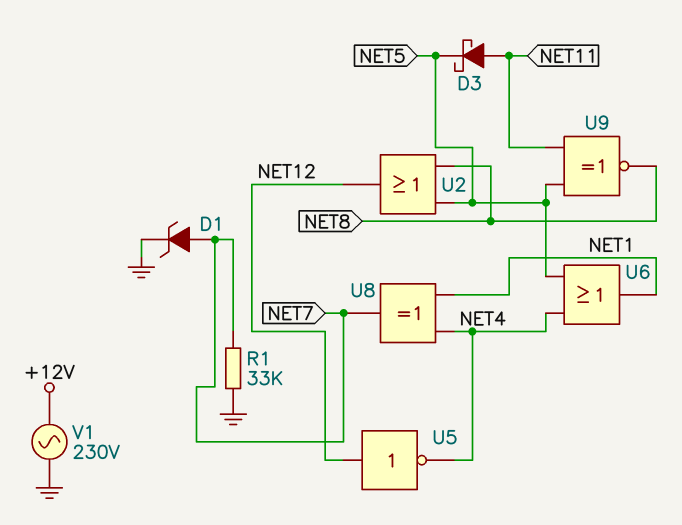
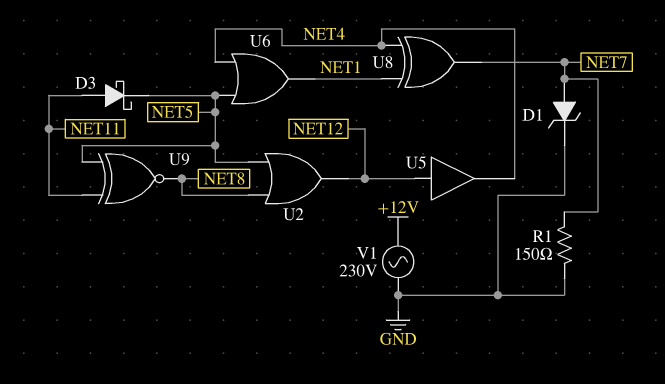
R1: 33k (GND, NET7) -> 150 (GND, NET7)
U5: NOT (in NET12, out NET4) -> buffer (in NET12, out NET4)

